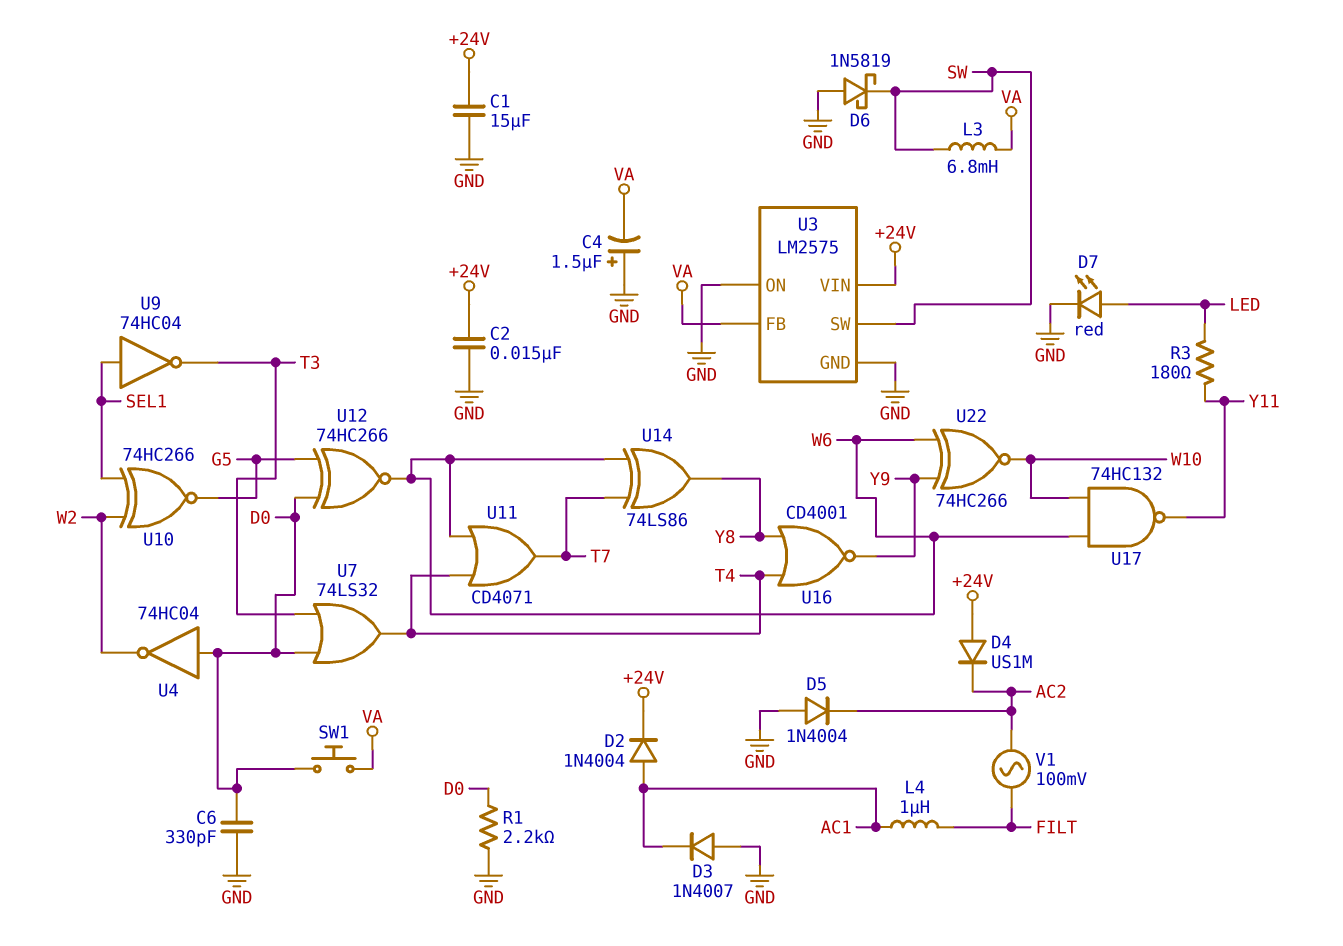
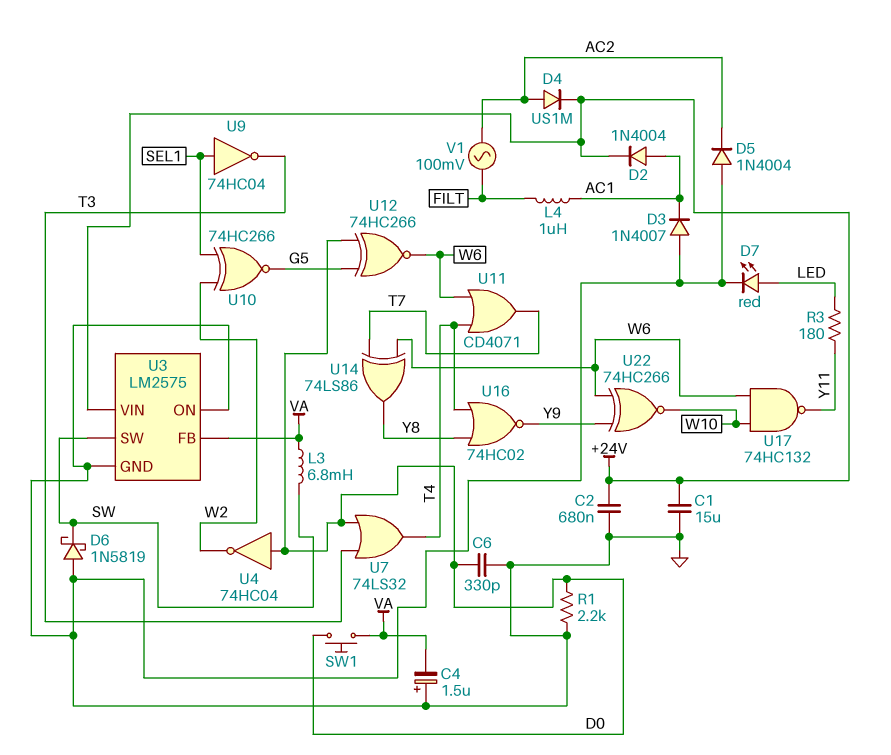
C2: 15nF (+24V, GND) -> 680nF (+24V, GND)
D4: diode US1M (A +24V, K AC2) -> diode US1M (A AC2, K +24V)
U16: NOR CD4001 (in T4, in Y8, out Y9) -> NOR 74HC02 (in T4, in Y8, out Y9)

